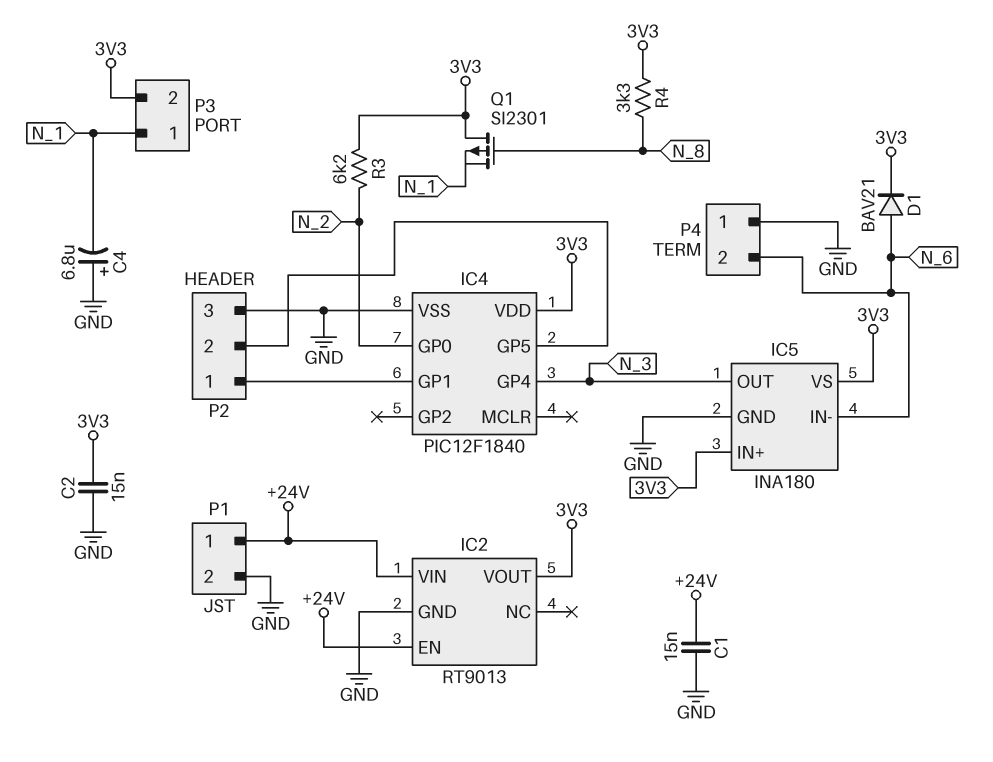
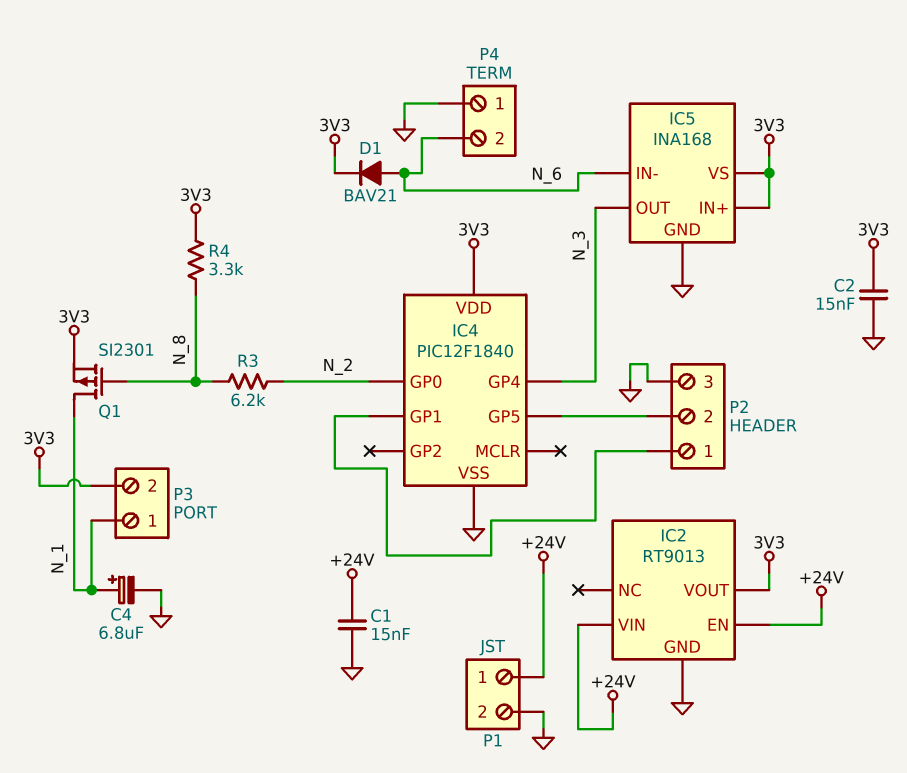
C4: 6.8uF (plus GND, minus N_1) -> 6.8uF (plus N_1, minus GND)
IC5: INA180 -> INA168
Q1: PMOS SI2301 (G N_8, D 3V3, S N_1) -> PMOS SI2301 (G N_8, D N_1, S 3V3)
R3: 6.2k (3V3, N_2) -> 6.2k (N_2, N_8)

